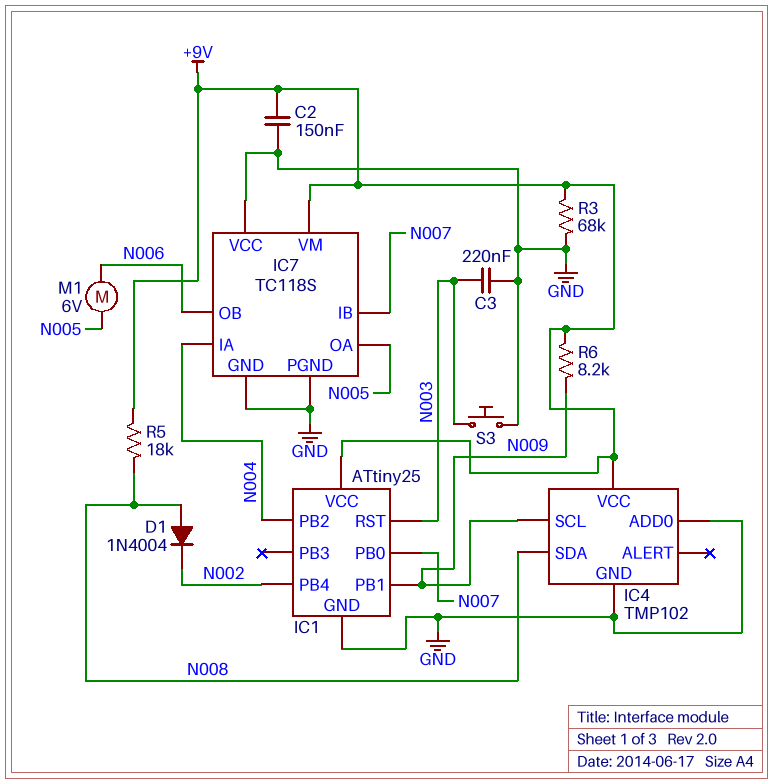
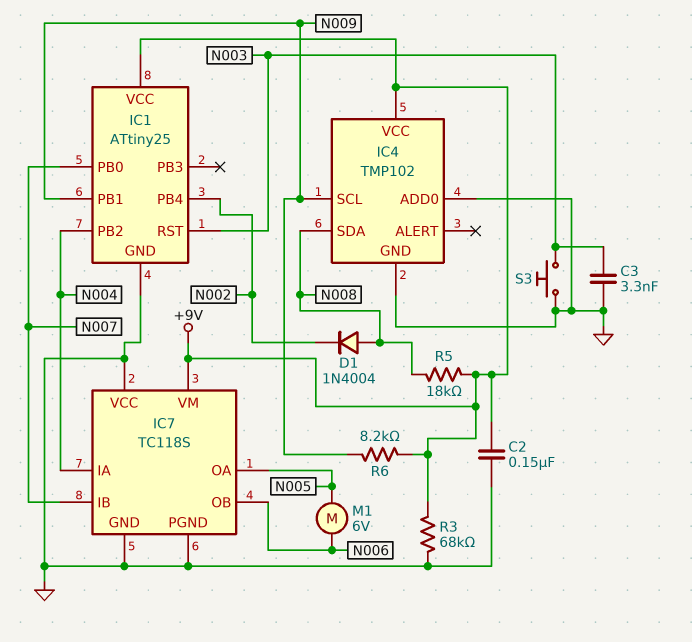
C3: 220nF (GND, N003) -> 3.3nF (GND, N003)

